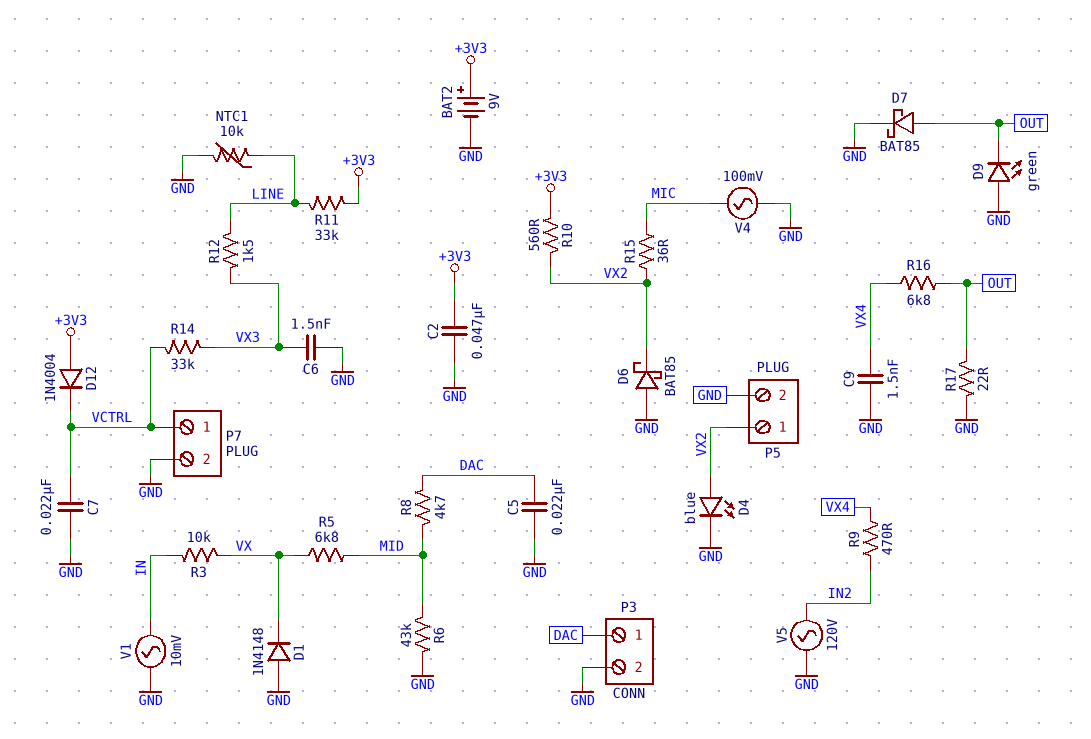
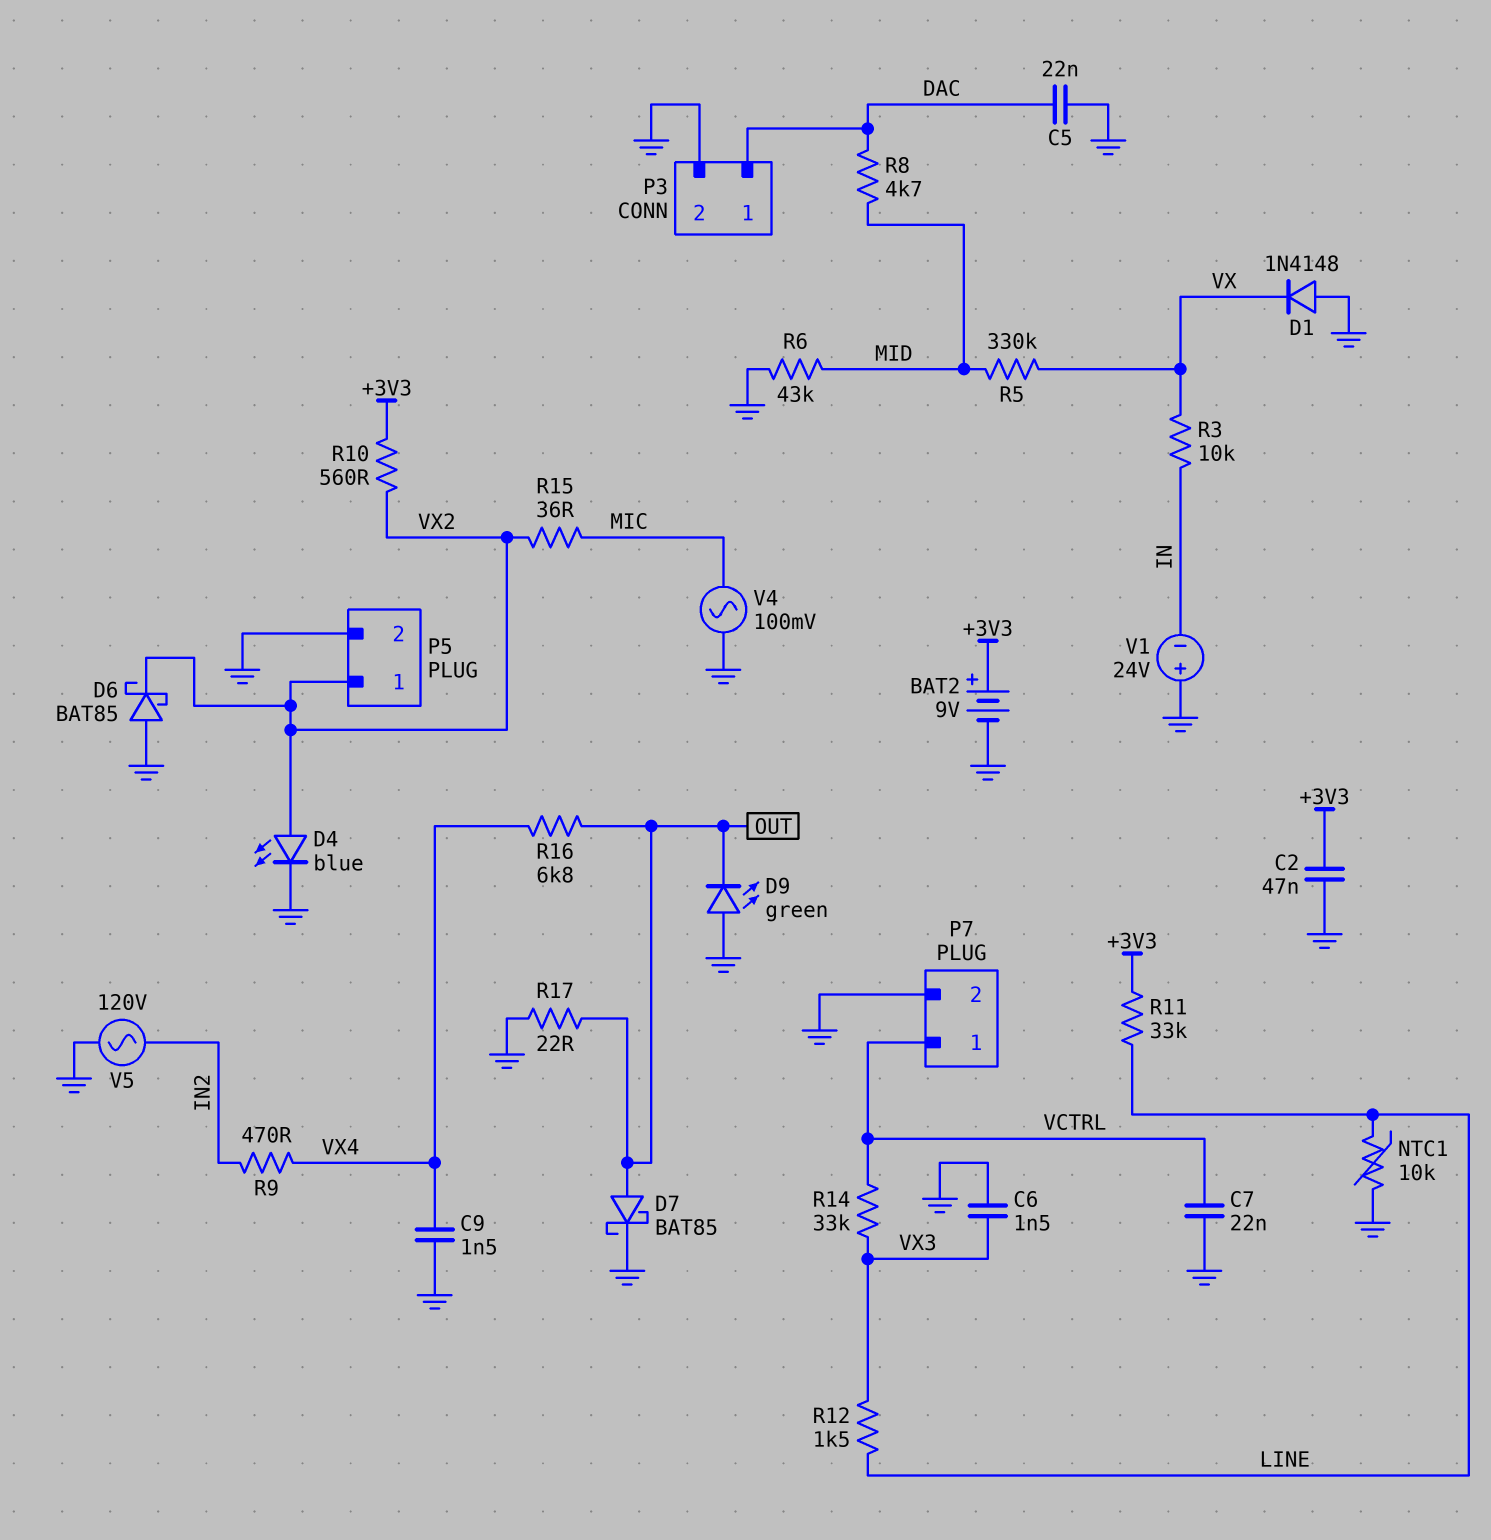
D12: diode 1N4004 (A +3V3, K VCTRL) -> none
R5: 6.8k (MID, VX) -> 330k (MID, VX)
V1: AC 10mV (GND, IN) -> 24V (plus GND, minus IN)

